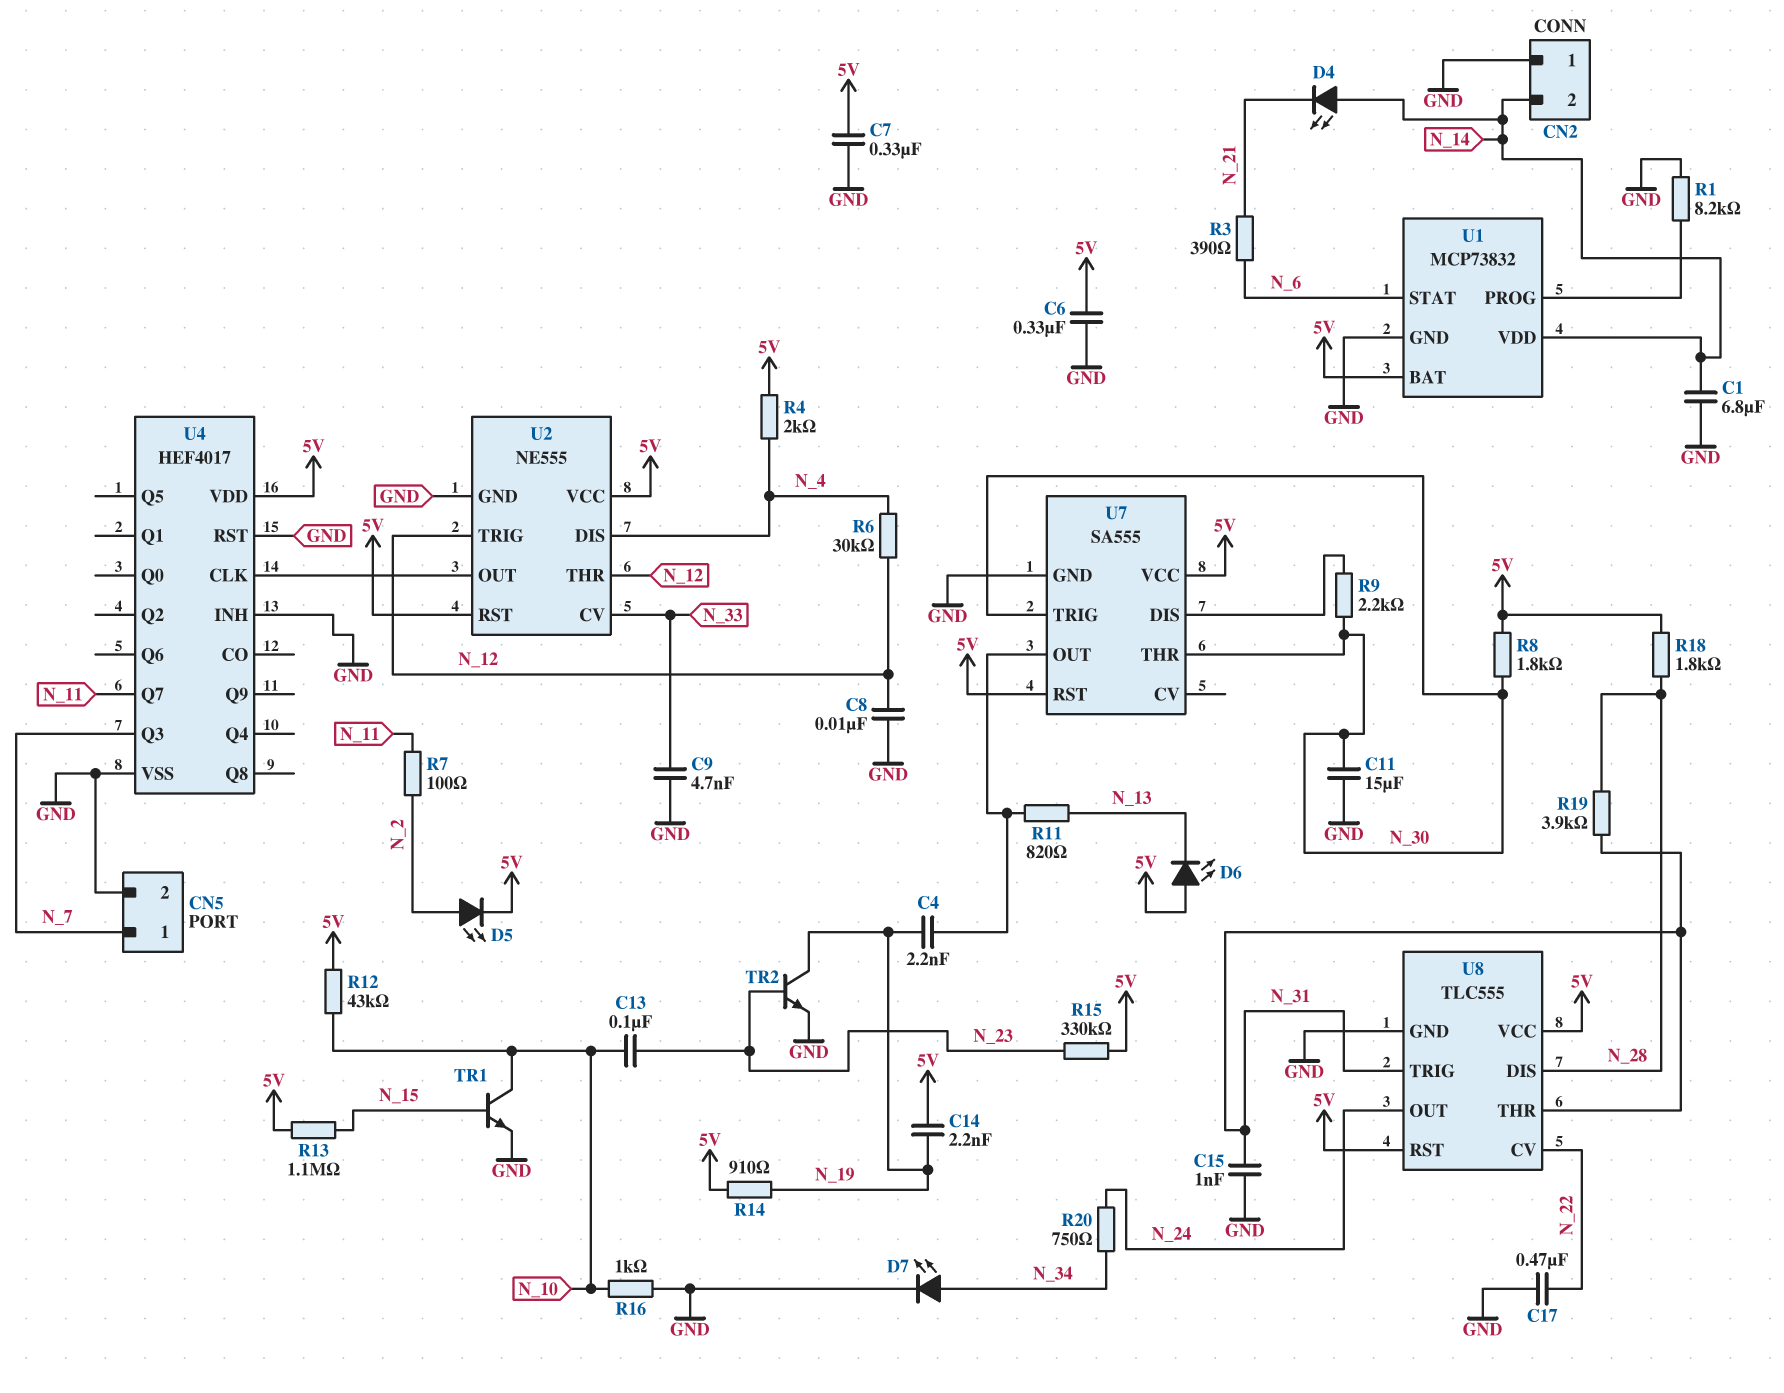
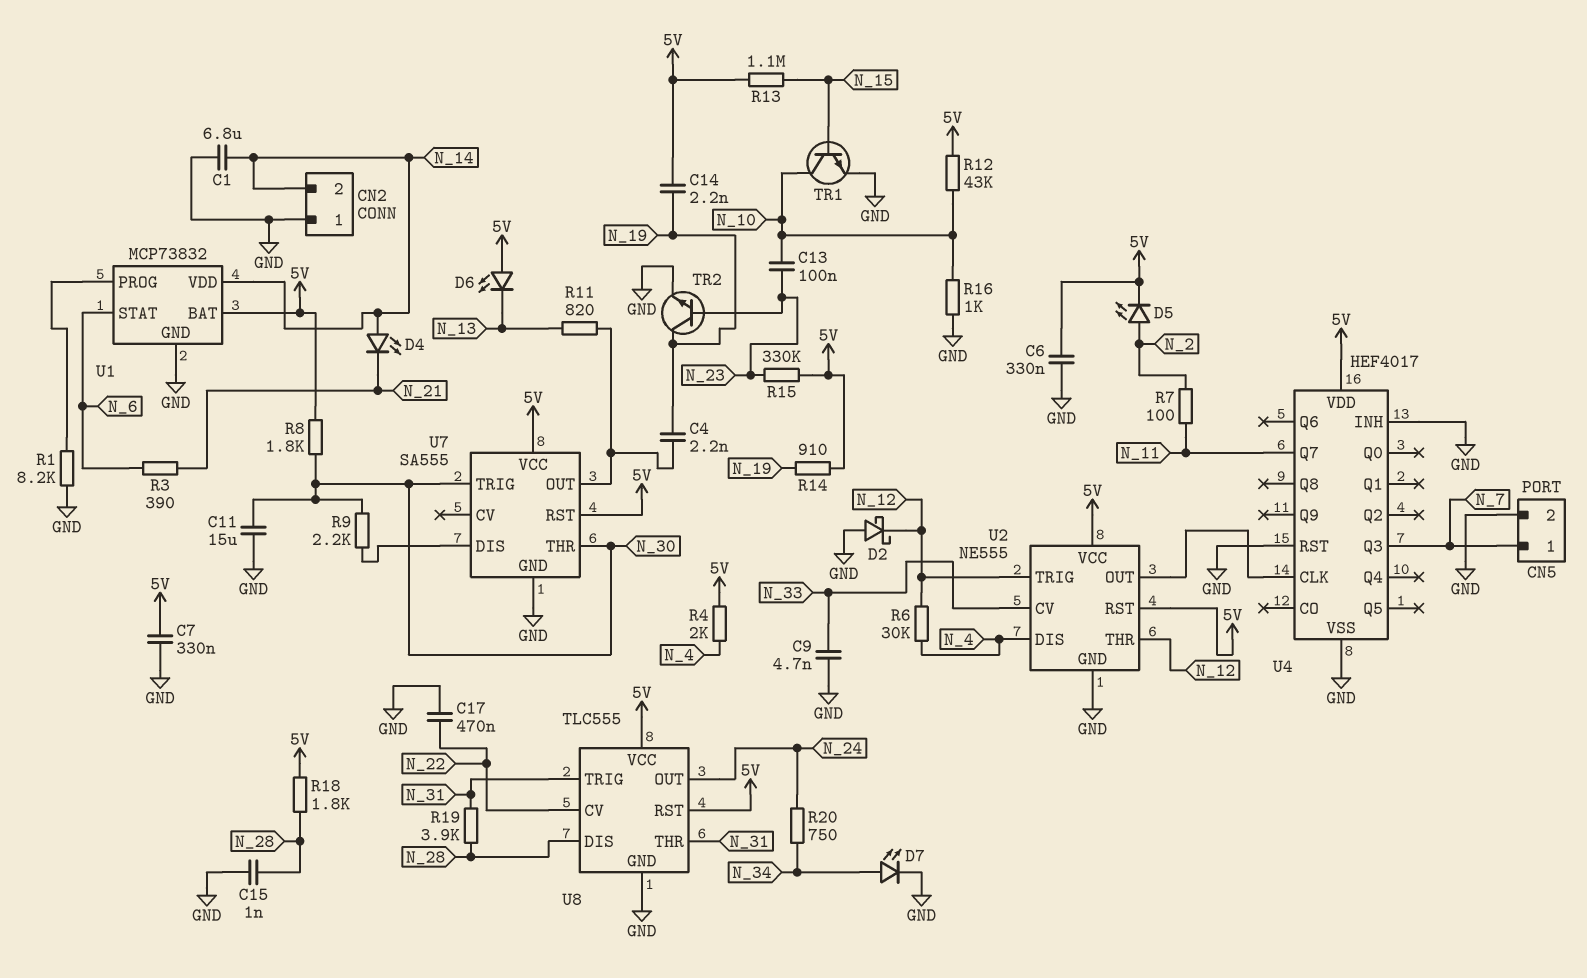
C8: 10nF (GND, N_12) -> none
C15: 1nF (GND, N_31) -> 1nF (GND, N_28)
D2: none -> schottky (A GND, K N_12)

